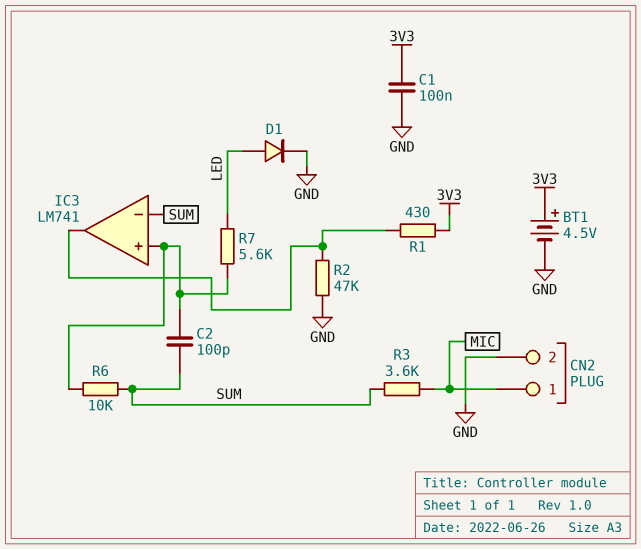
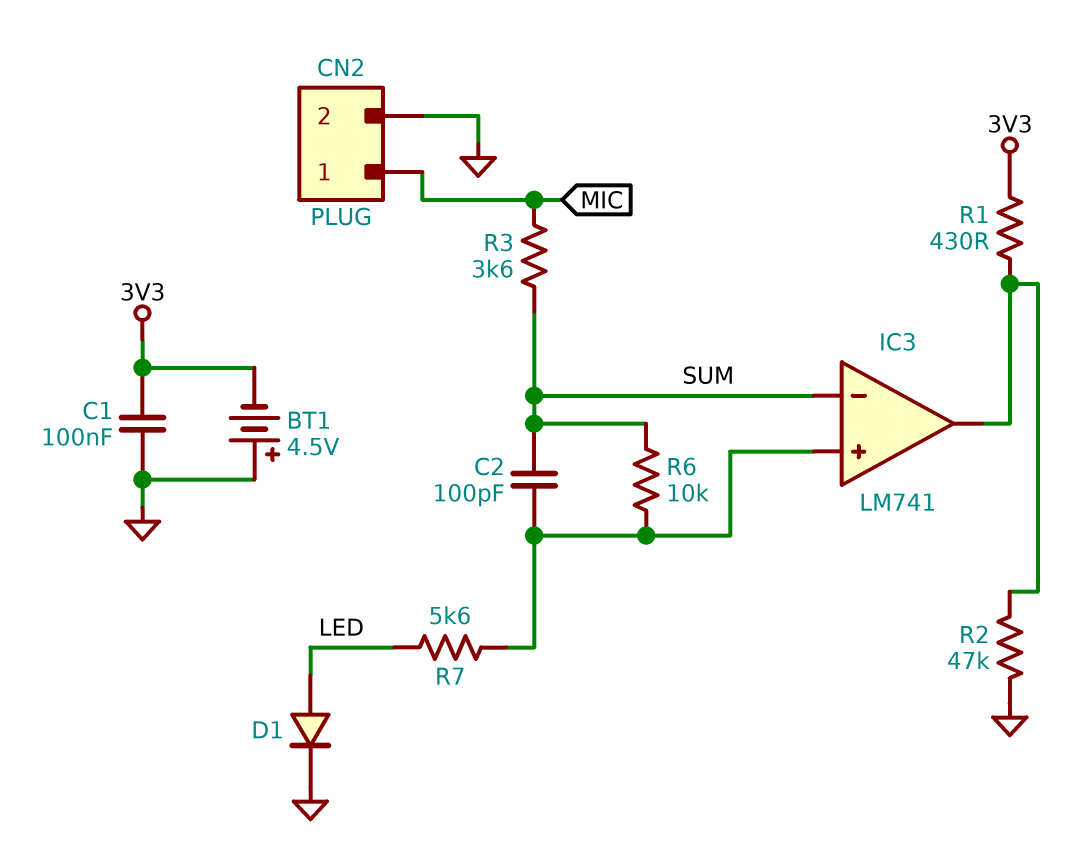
BT1: 4.5V (plus 3V3, minus GND) -> 4.5V (plus GND, minus 3V3)

